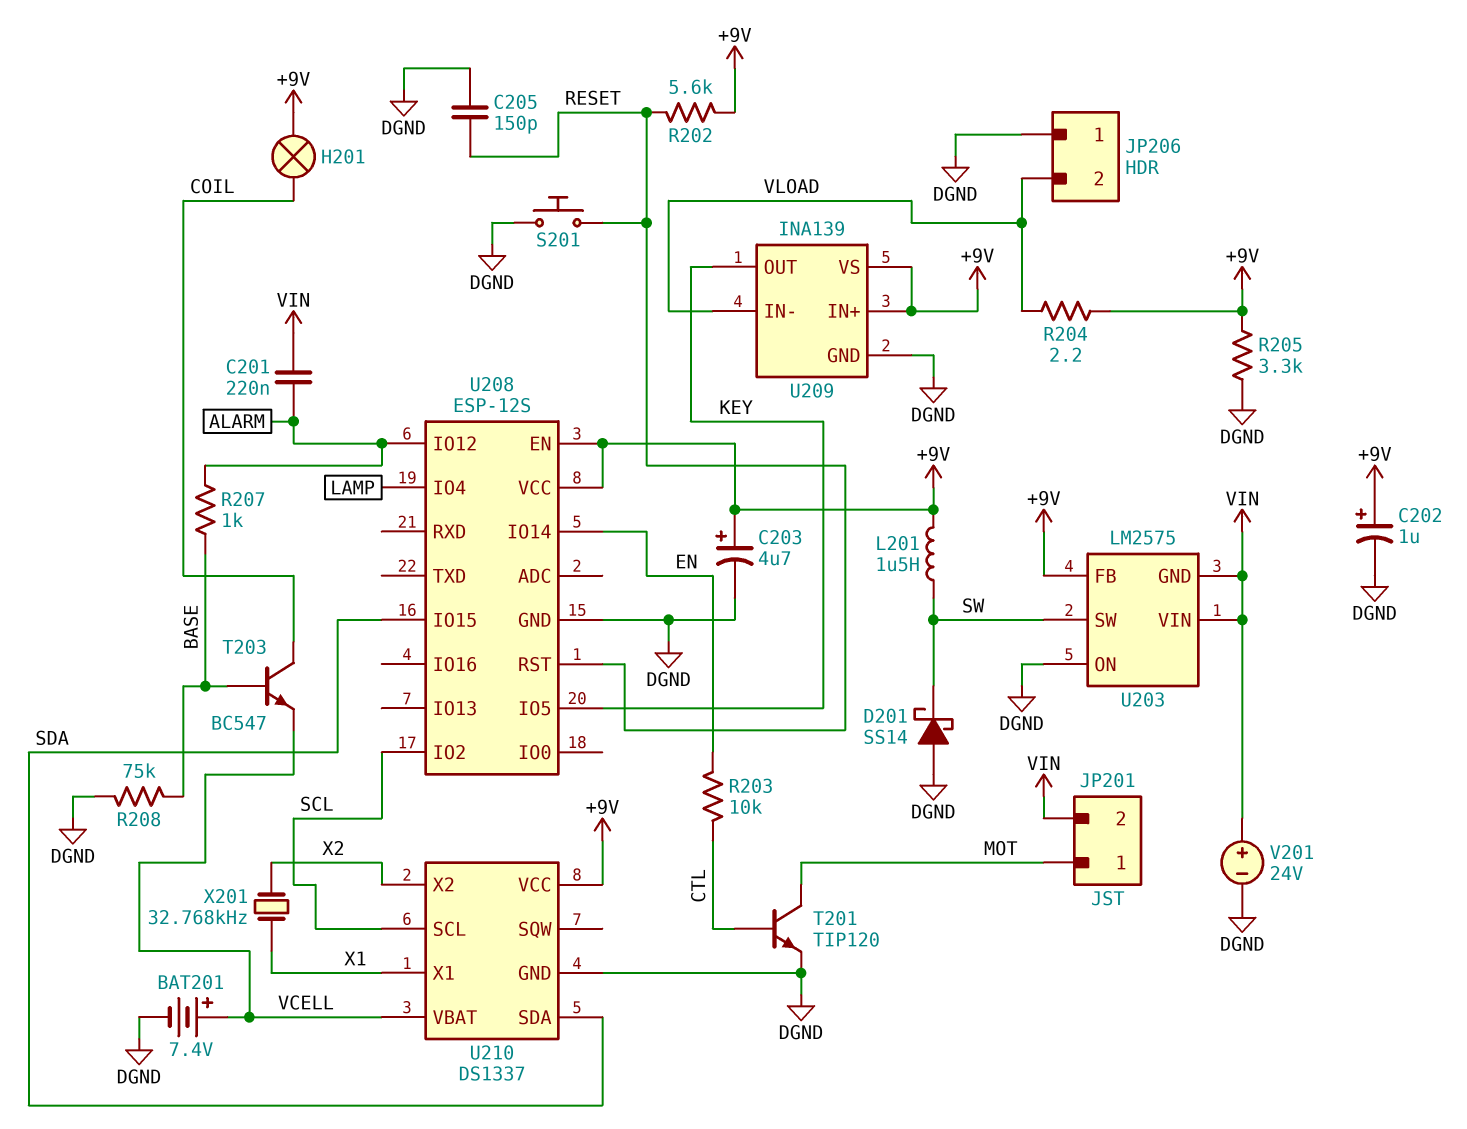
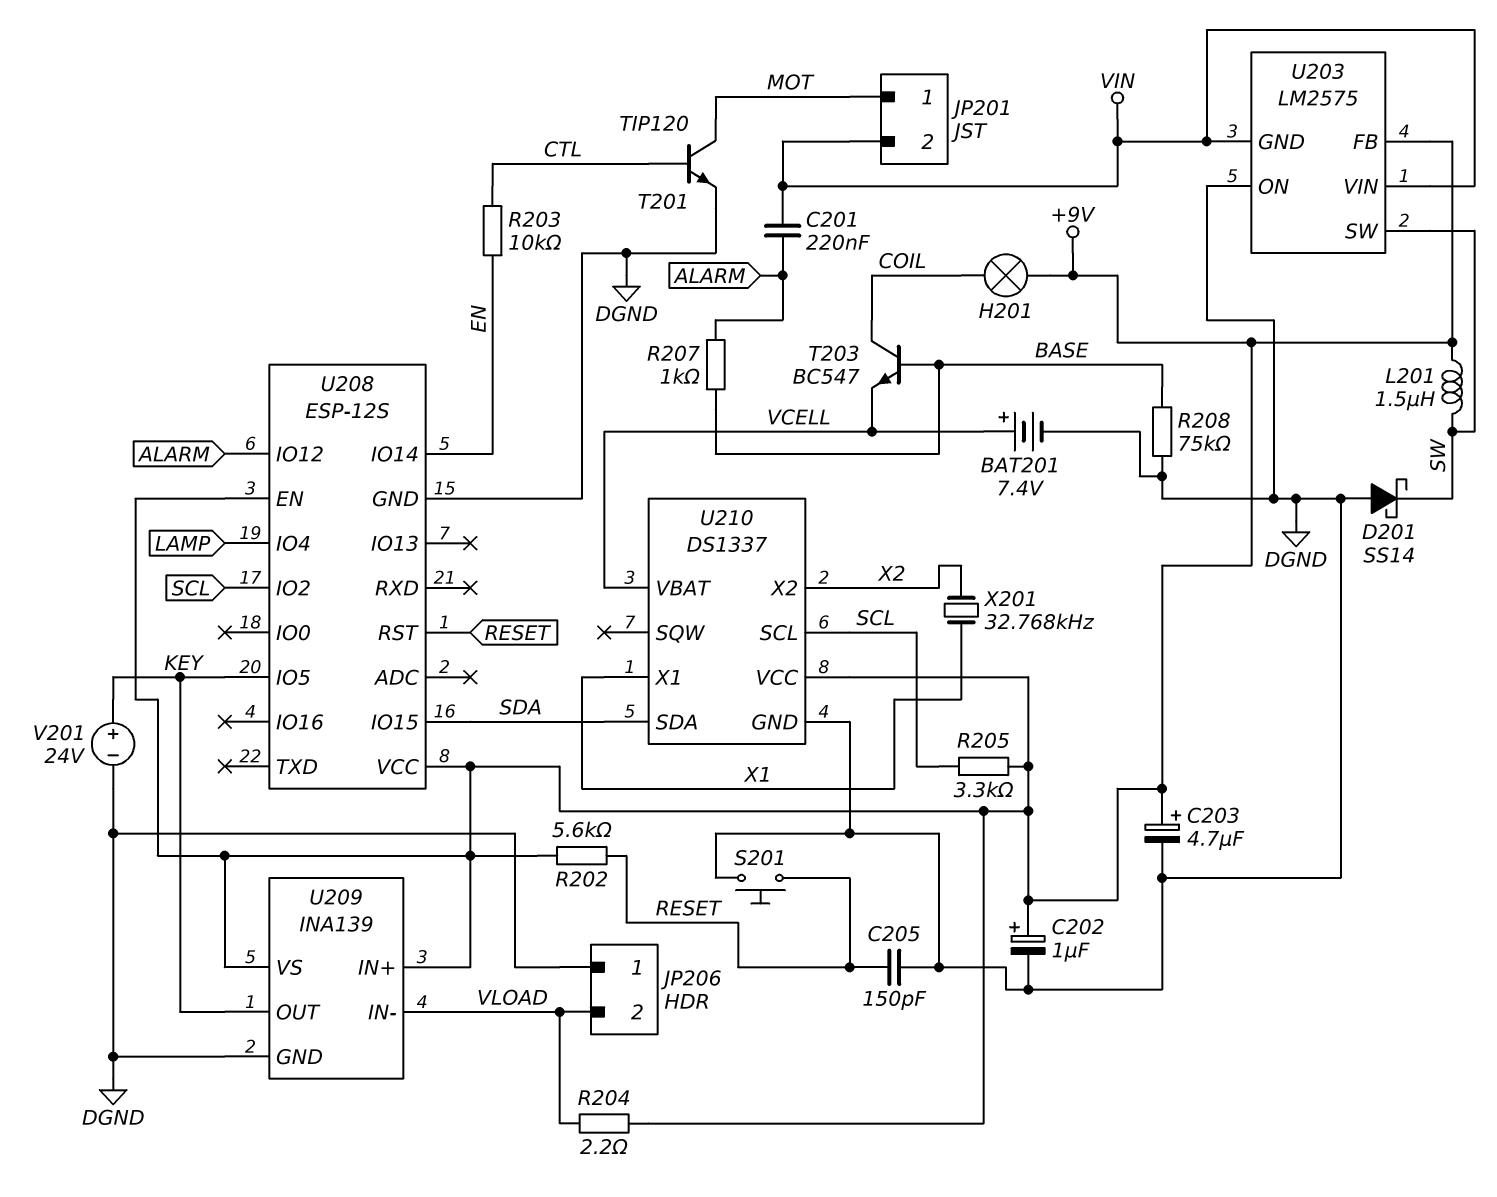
R205: 3.3k (+9V, DGND) -> 3.3k (+9V, SCL)
V201: 24V (plus VIN, minus DGND) -> 24V (plus KEY, minus DGND)

